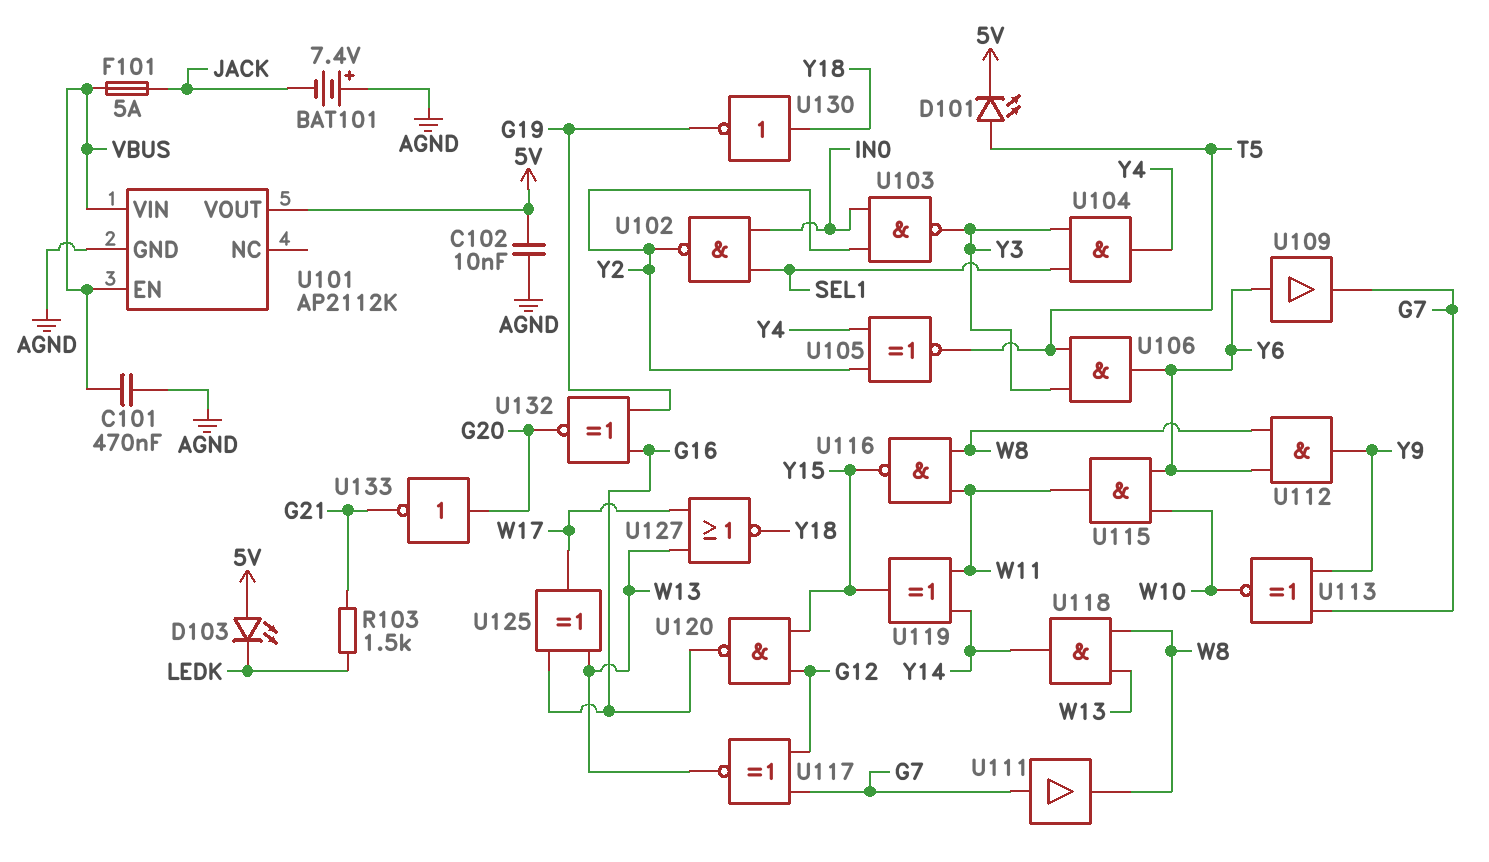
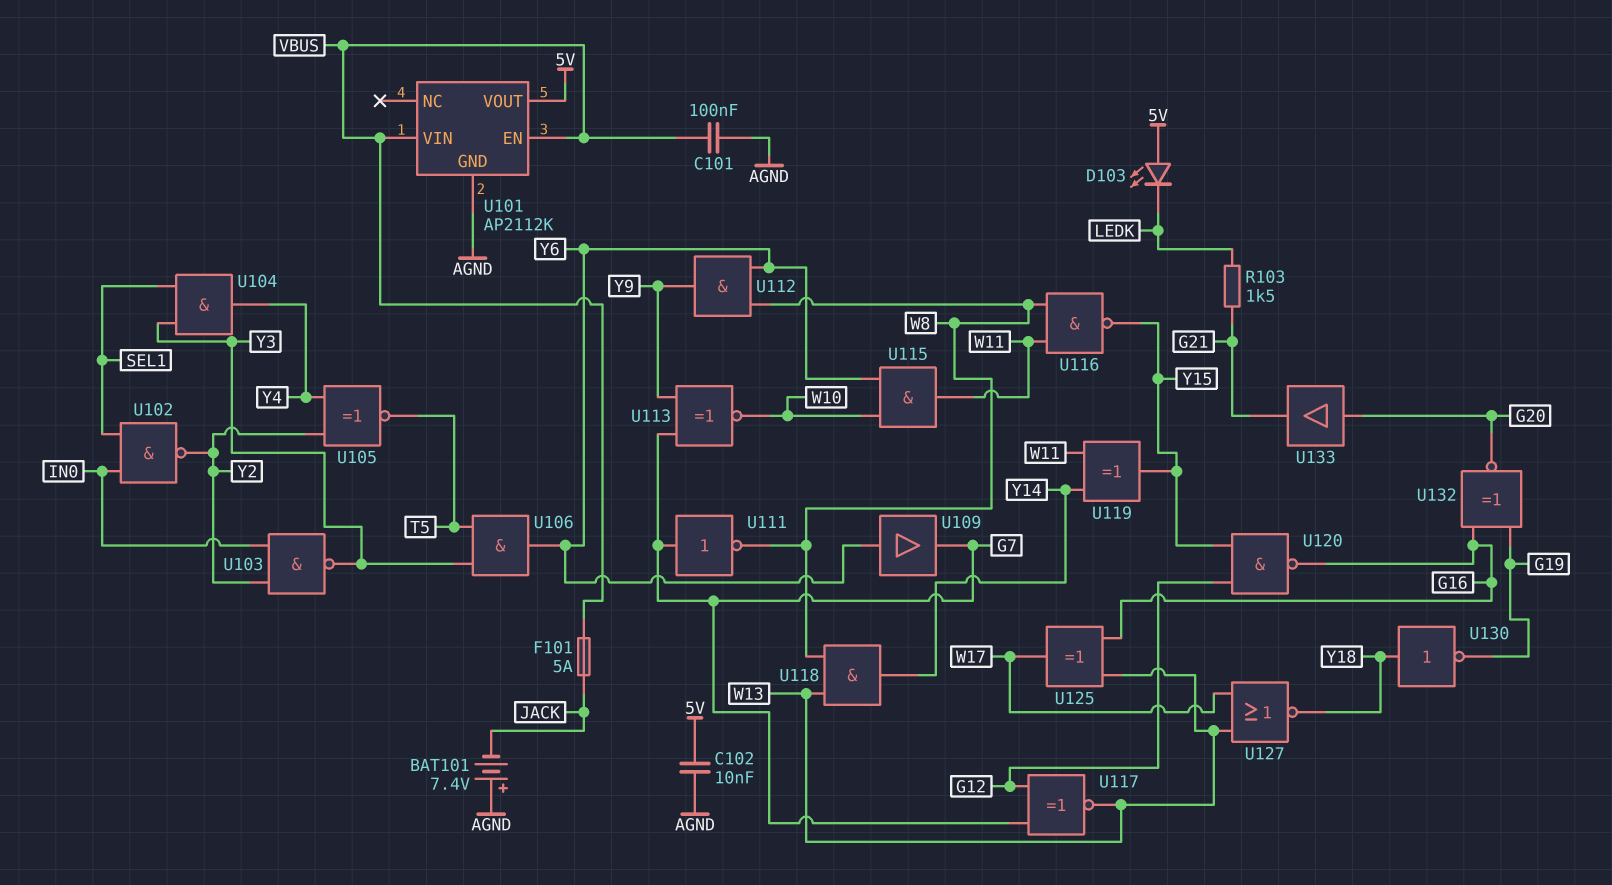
C101: 470nF (AGND, VBUS) -> 100nF (AGND, VBUS)
D101: LED (A T5, K 5V) -> none
U111: buffer (in G7, out W8) -> NOT (in G7, out W8)
U133: NOT (in G20, out G21) -> buffer (in G20, out G21)

